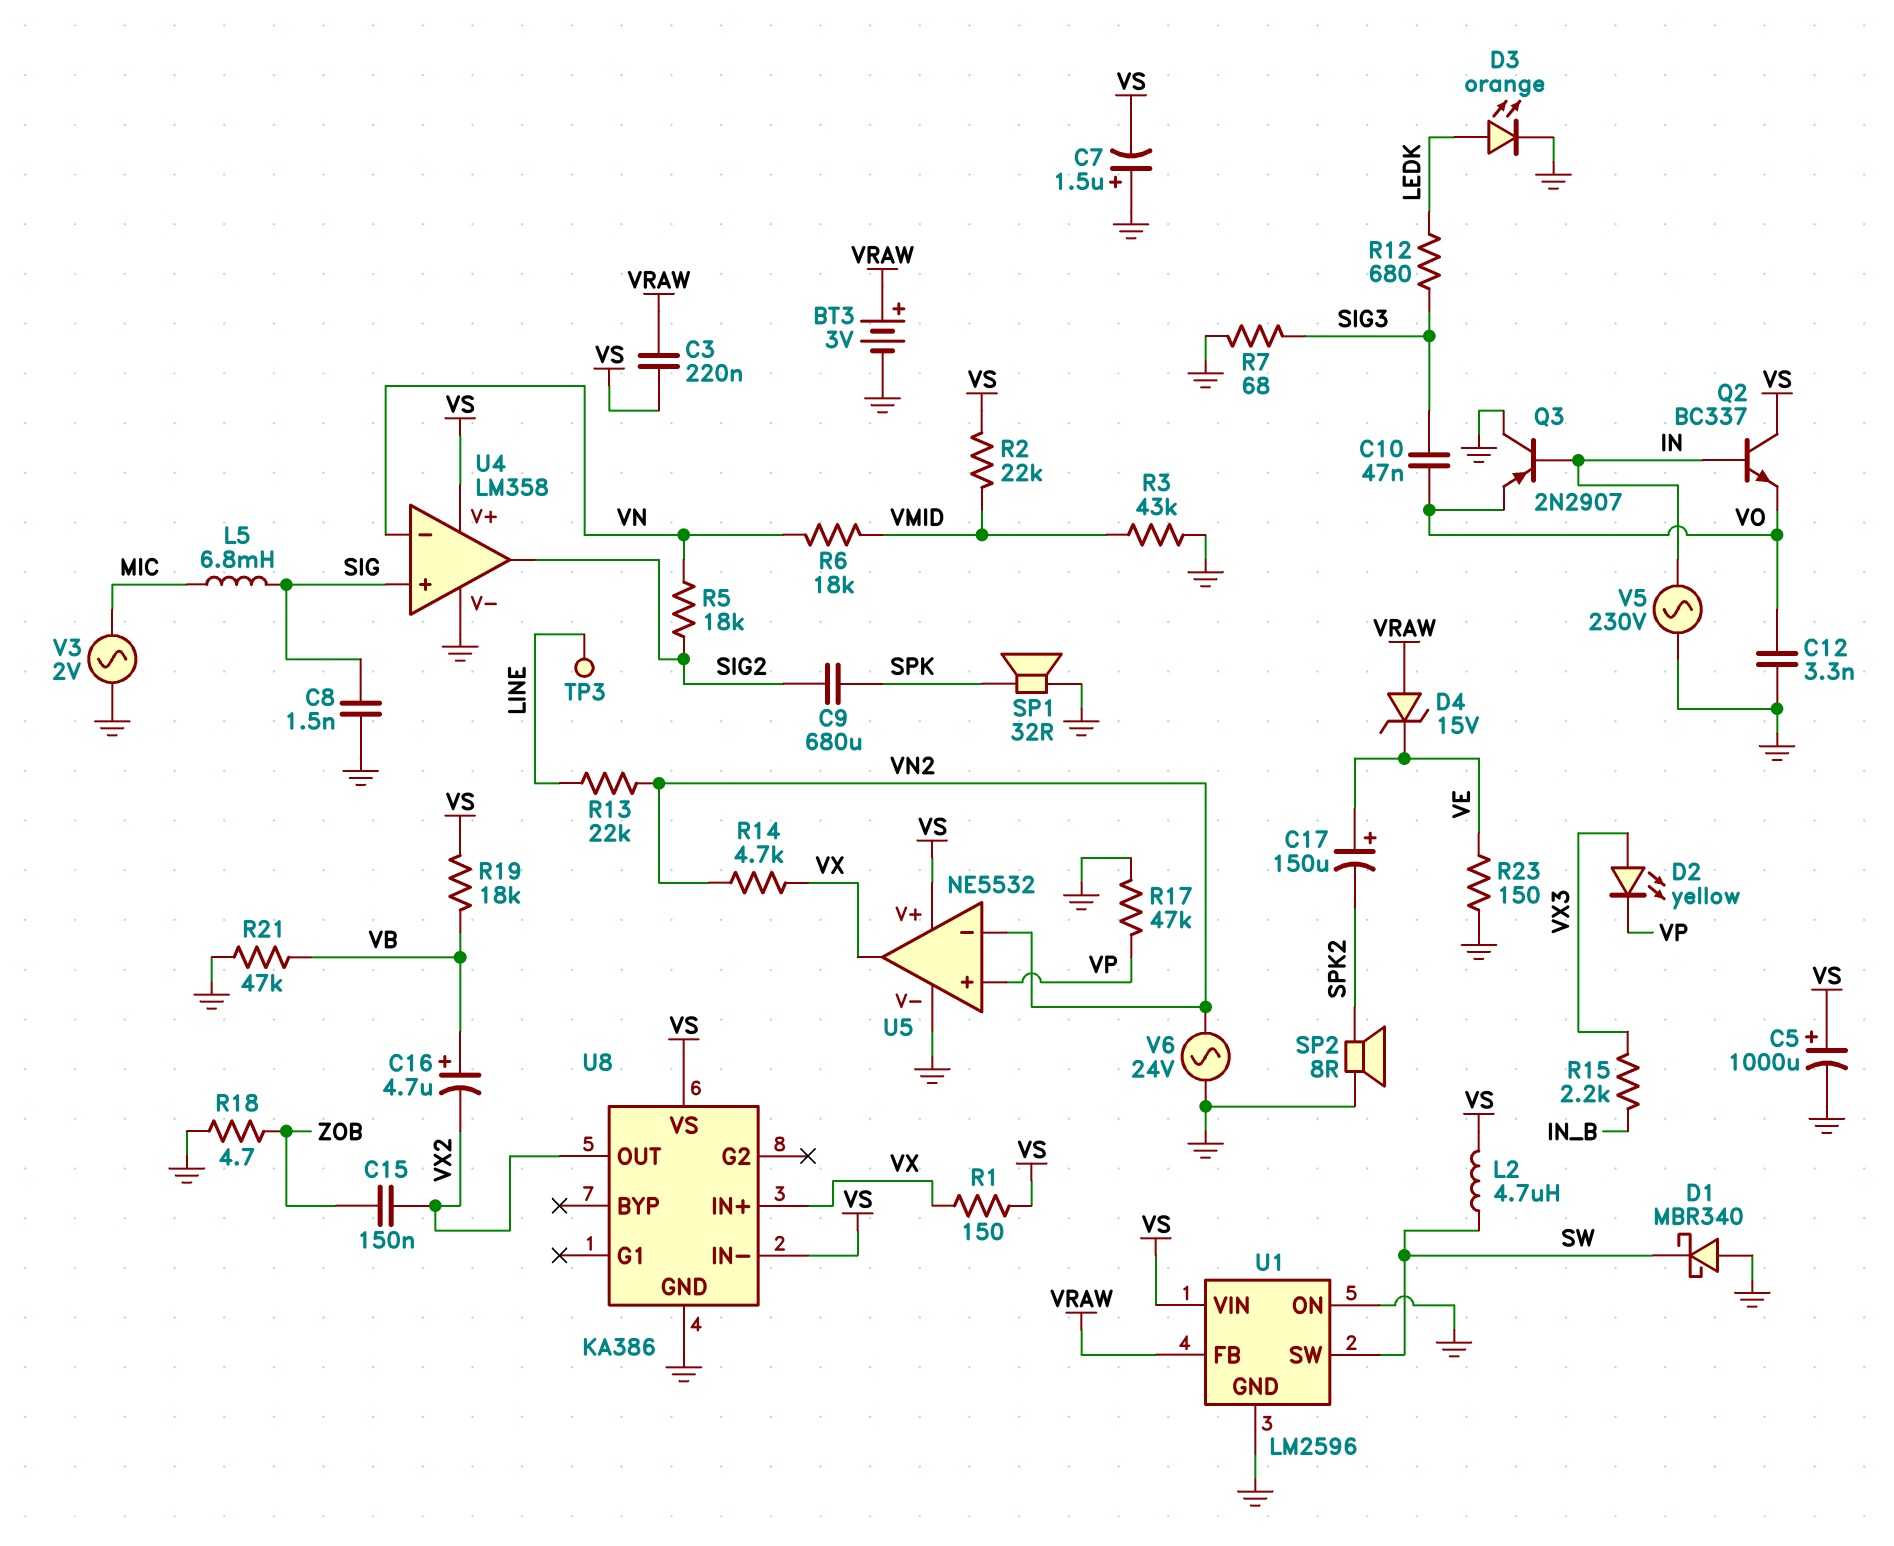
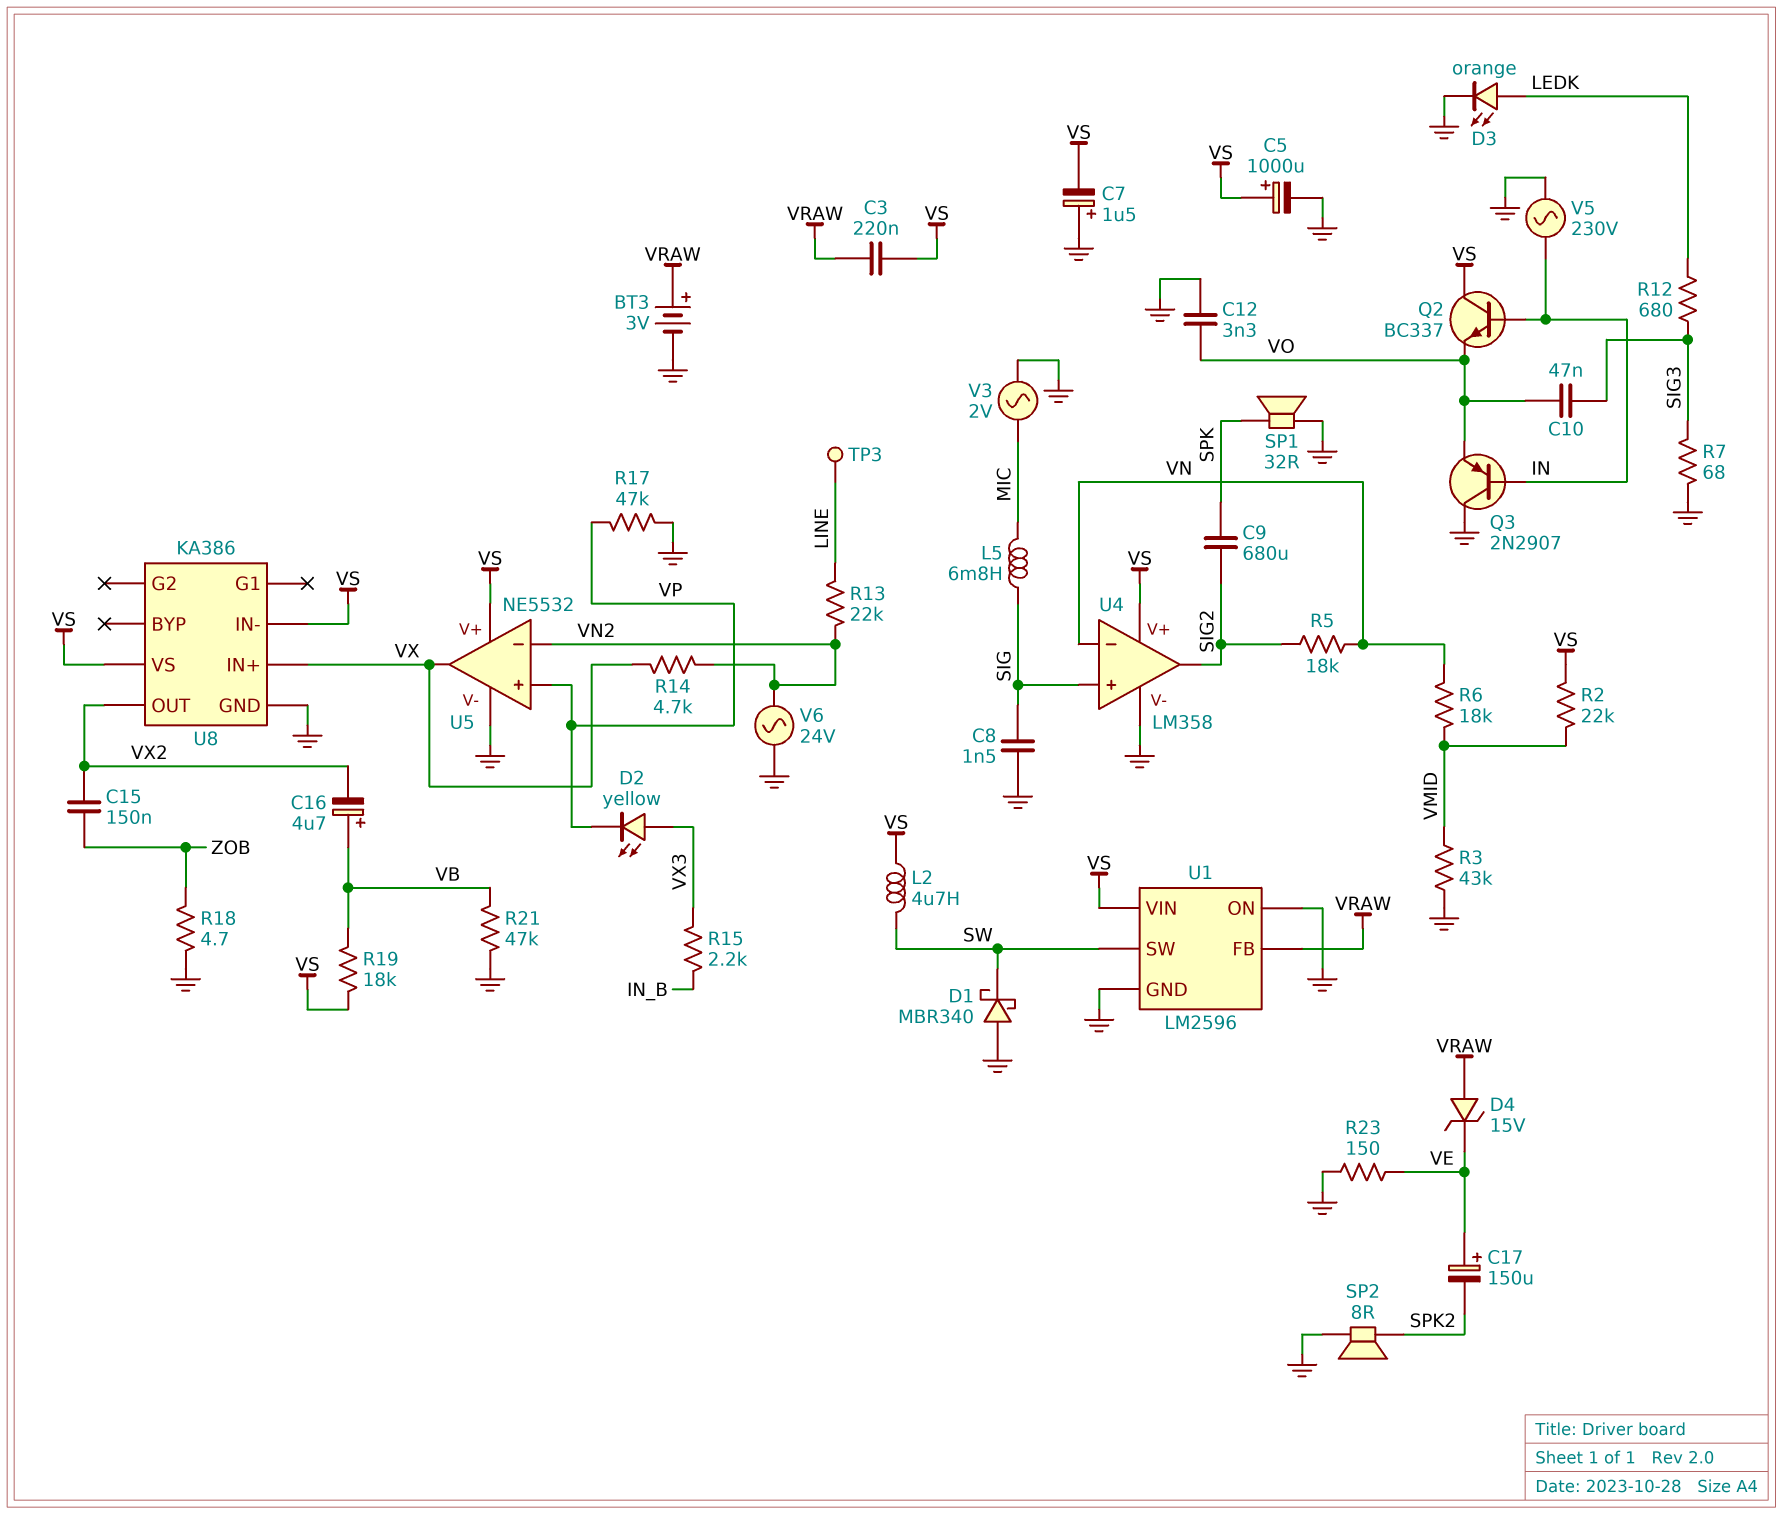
R1: 150 (VS, VX) -> none

